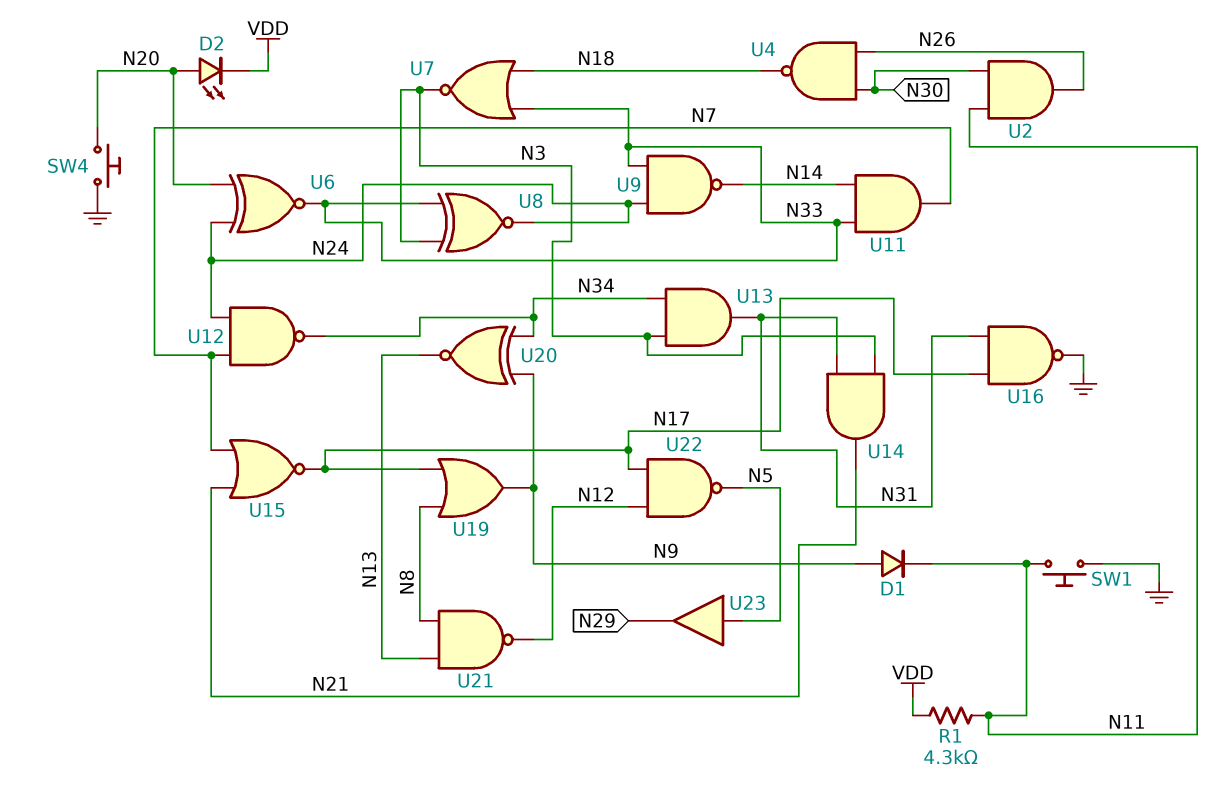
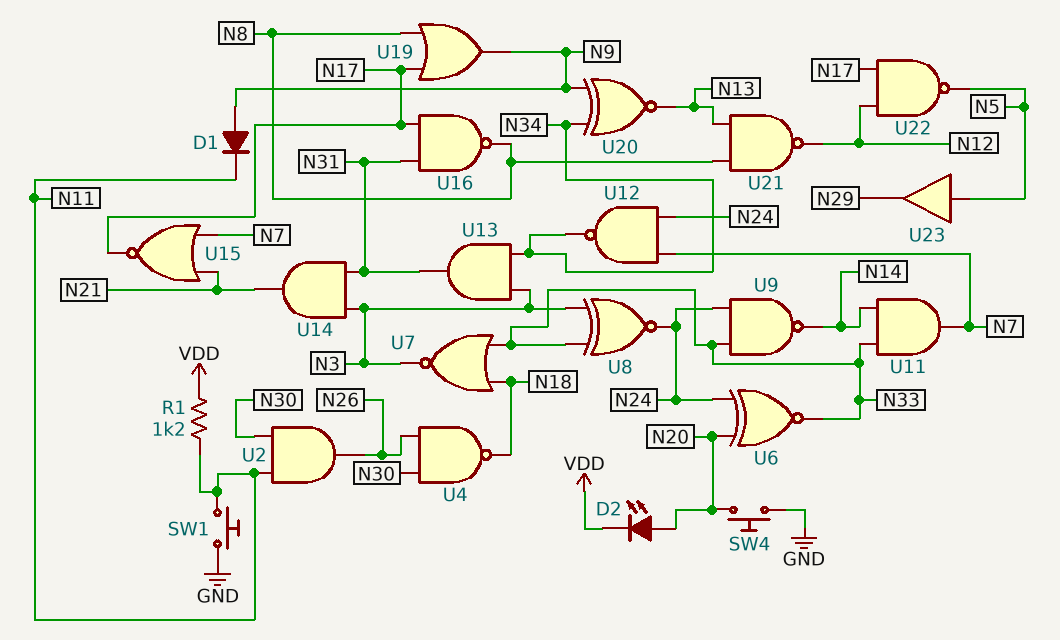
R1: 4.3k (N11, VDD) -> 1.2k (N11, VDD)
U16: NAND (in N17, in N31, out GND) -> NAND (in N17, in N31, out N8)

